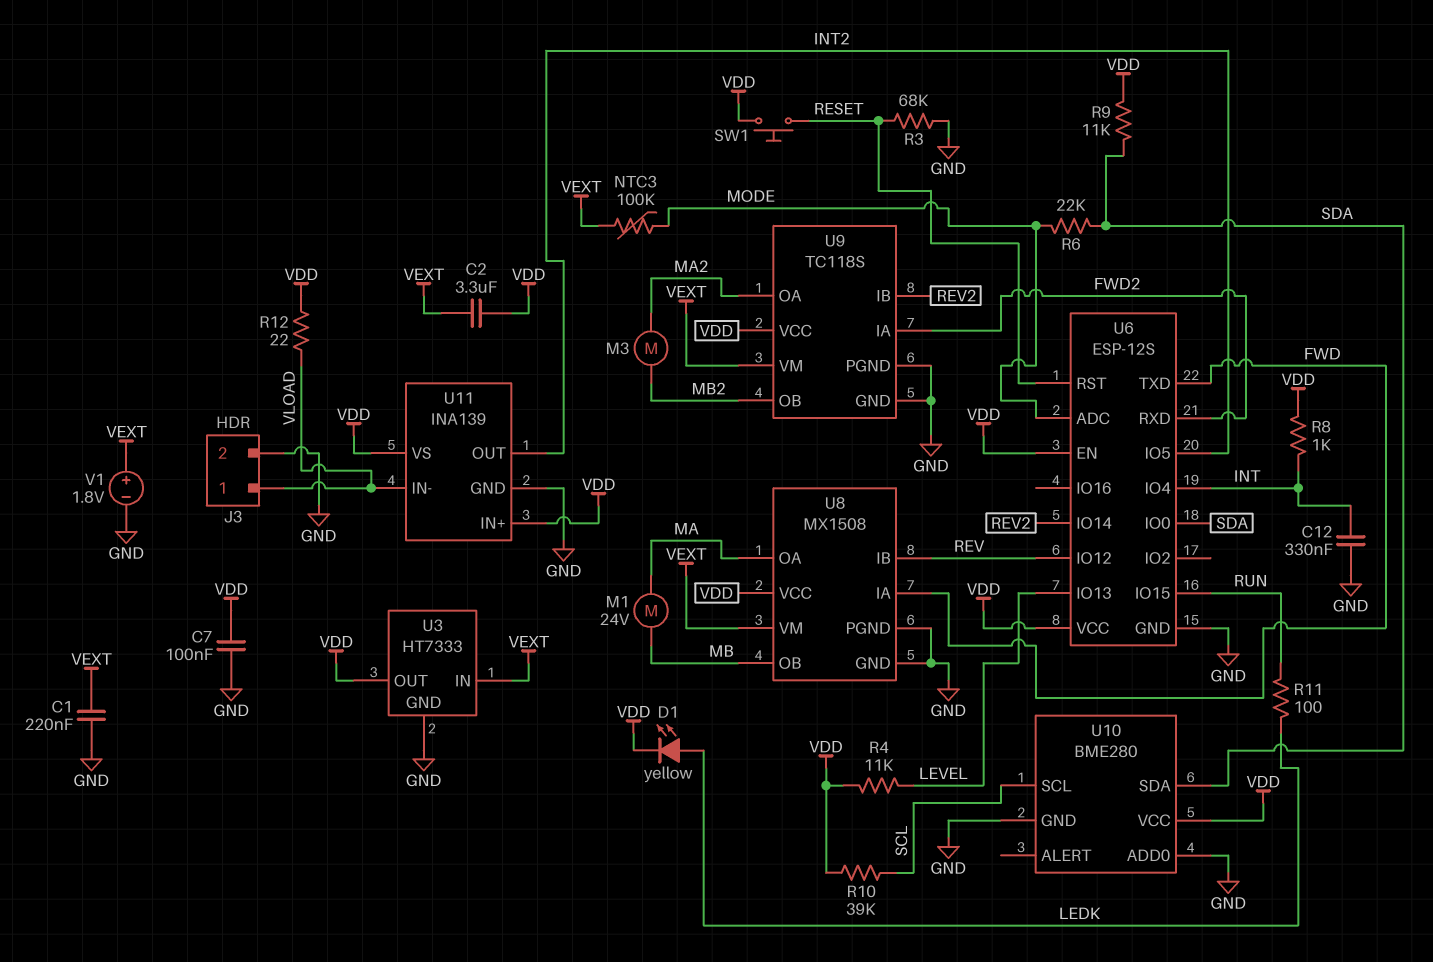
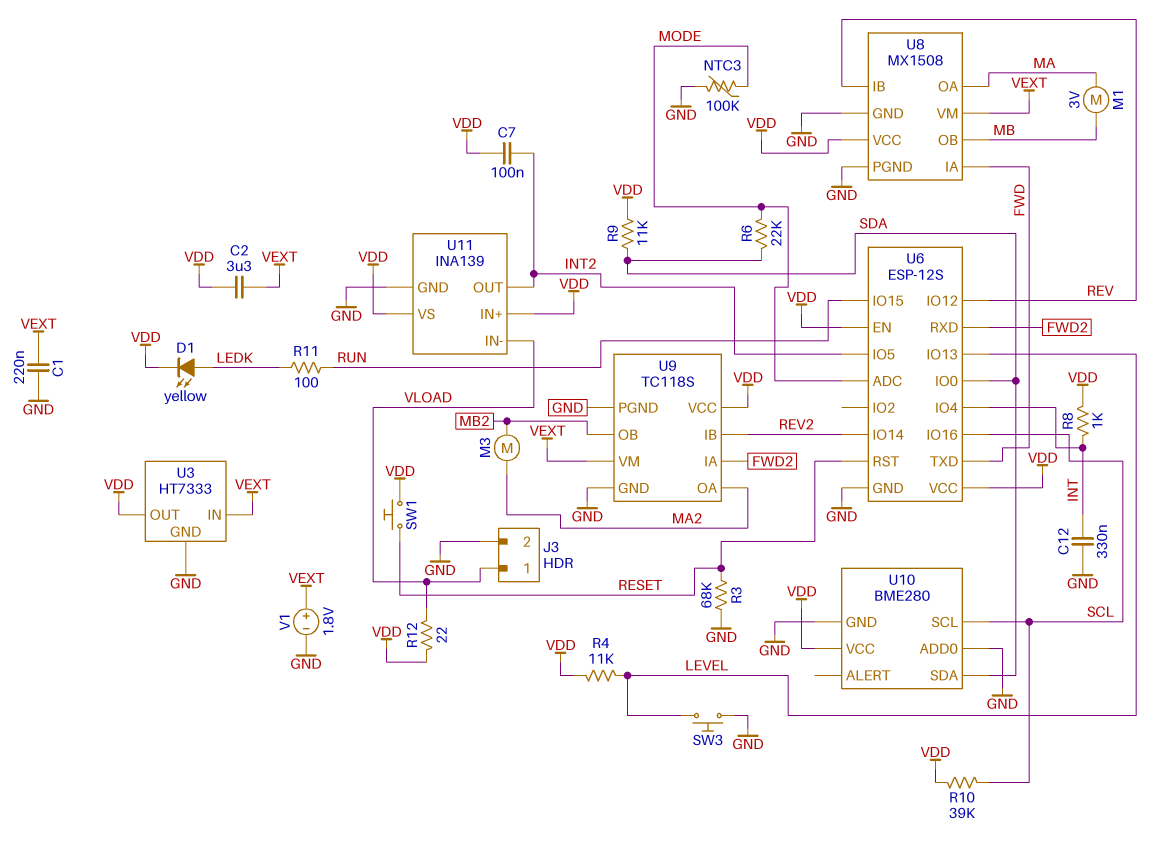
C7: 100nF (GND, VDD) -> 100nF (INT2, VDD)
M1: motor 24V (MA, MB) -> motor 3V (MA, MB)
NTC3: 100k (MODE, VEXT) -> 100k (GND, MODE)
SW3: none -> button (GND, LEVEL)
U6 pin IO16: none -> SCL

